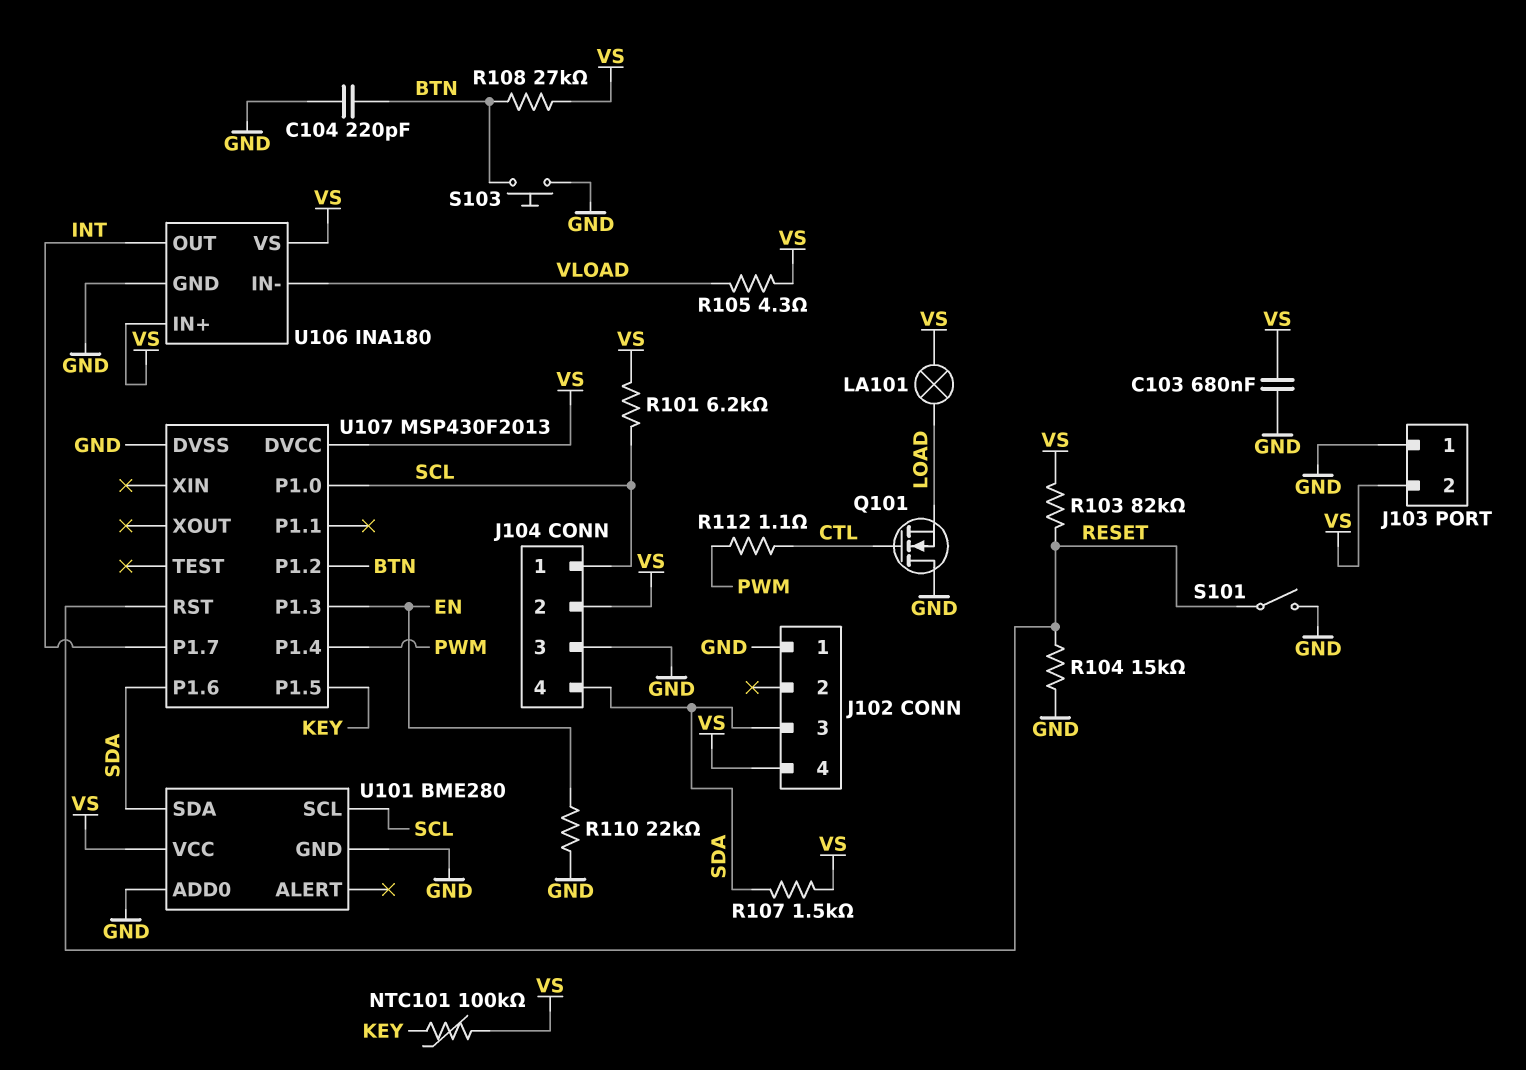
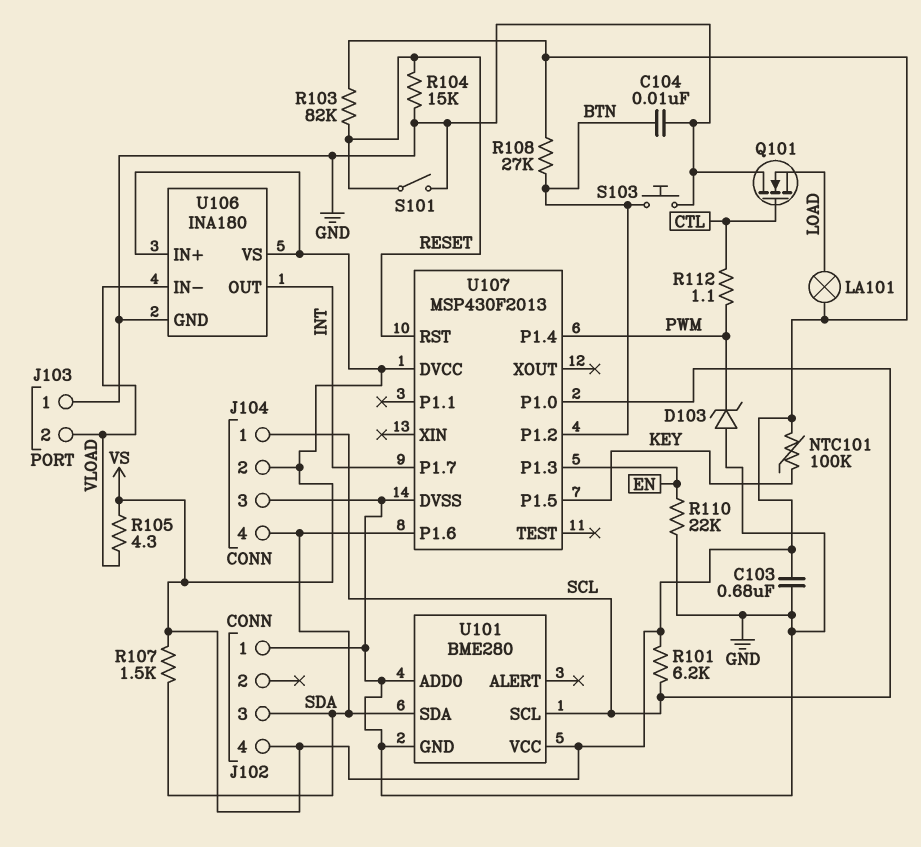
C104: 220pF (BTN, GND) -> 10nF (BTN, GND)
D103: none -> zener (A GND, K PWM)
J103 pin 2: VS -> VLOAD

